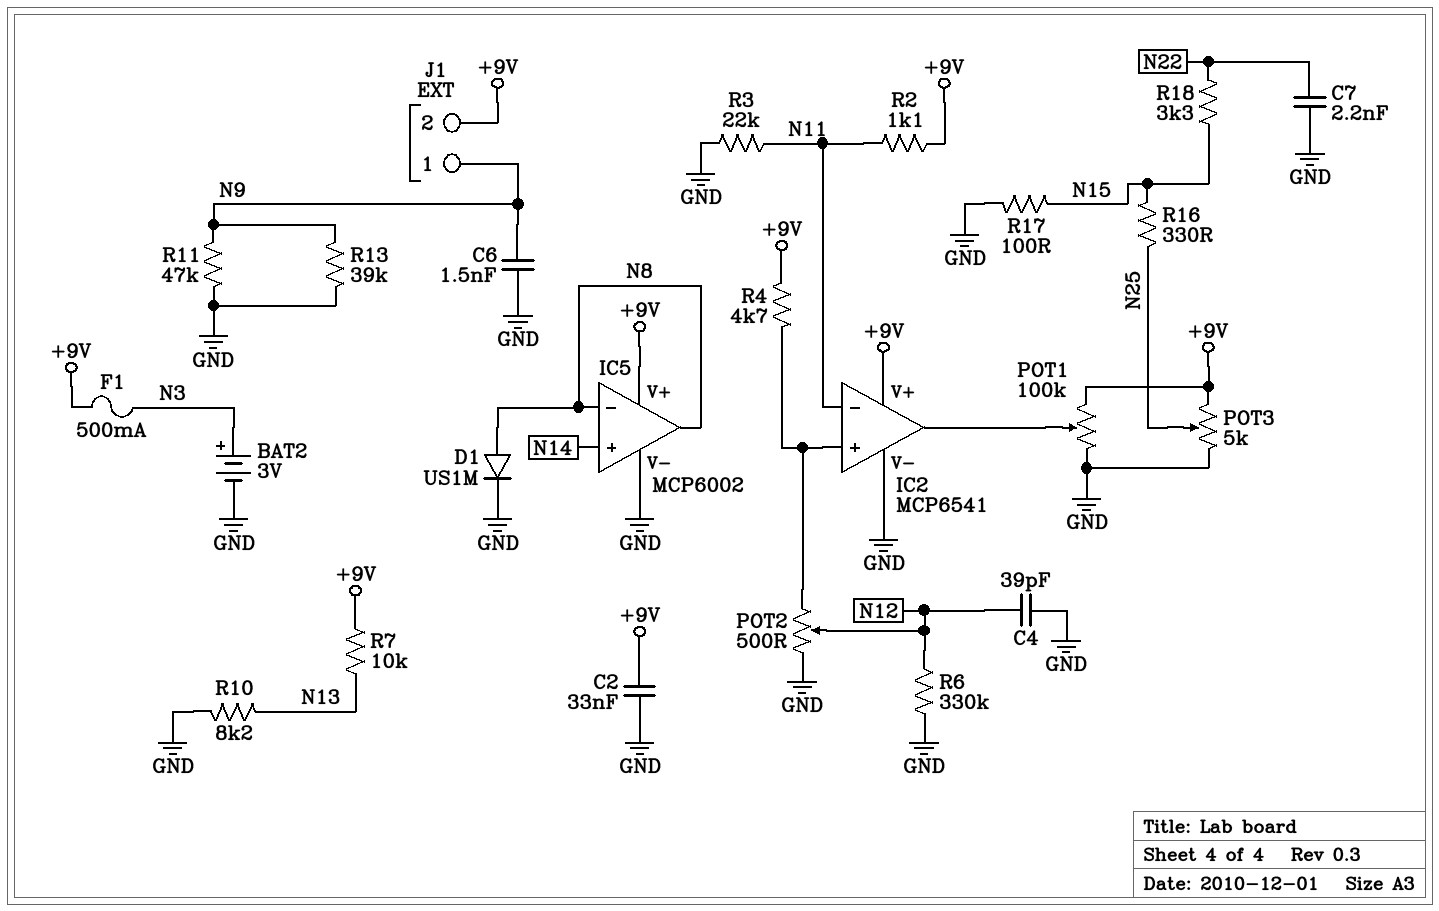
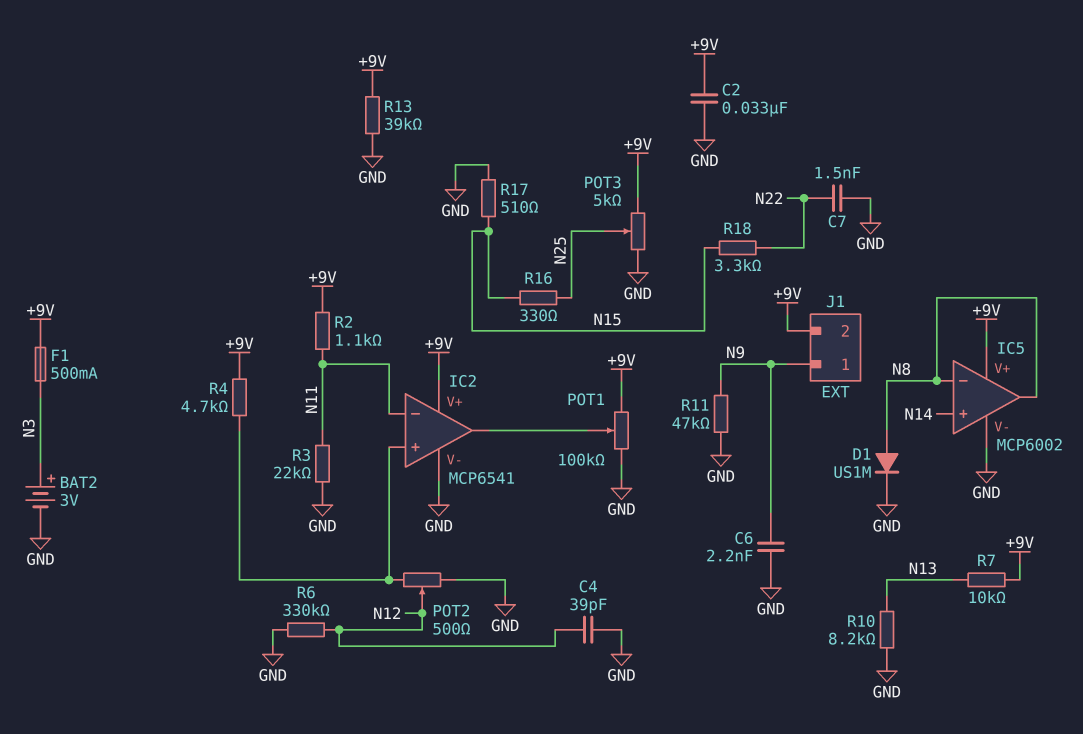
C6: 1.5nF (GND, N9) -> 2.2nF (GND, N9)
C7: 2.2nF (GND, N22) -> 1.5nF (GND, N22)
R13: 39k (GND, N9) -> 39k (+9V, GND)
R17: 100 (GND, N15) -> 510 (GND, N15)

